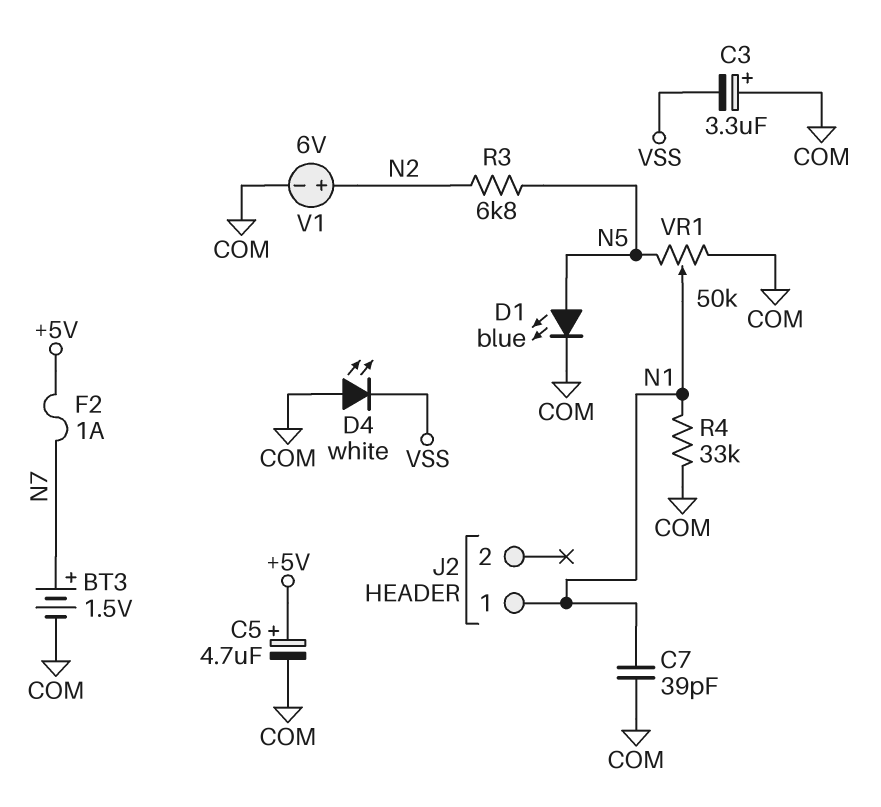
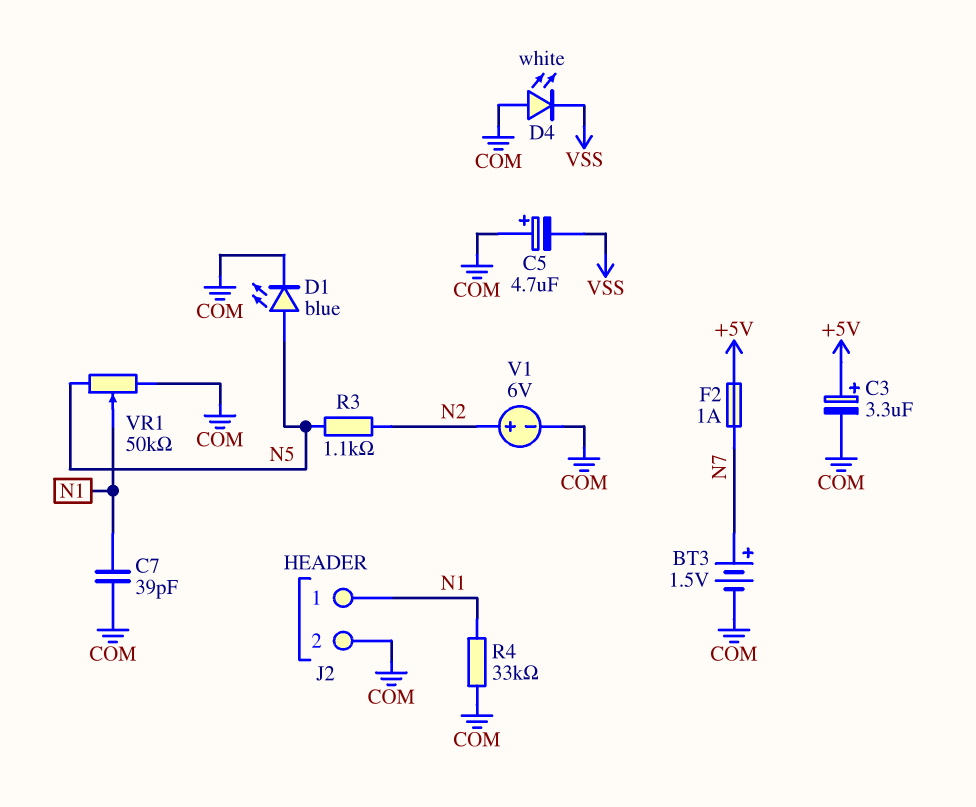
C3: 3.3uF (plus COM, minus VSS) -> 3.3uF (plus +5V, minus COM)
C5: 4.7uF (plus +5V, minus COM) -> 4.7uF (plus COM, minus VSS)
J2 pin 2: none -> COM
R3: 6.8k (N2, N5) -> 1.1k (N2, N5)

